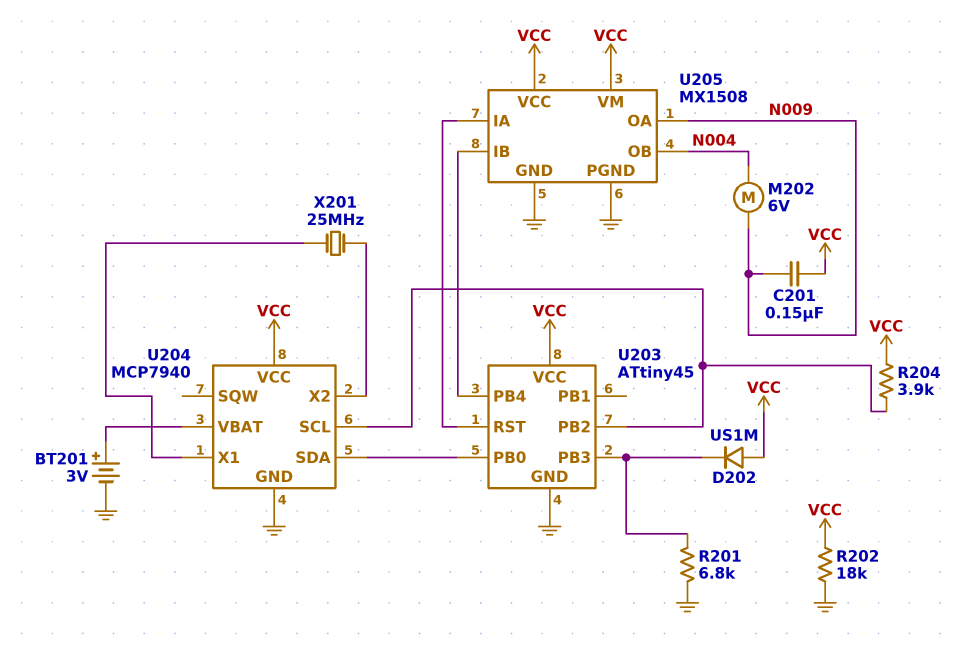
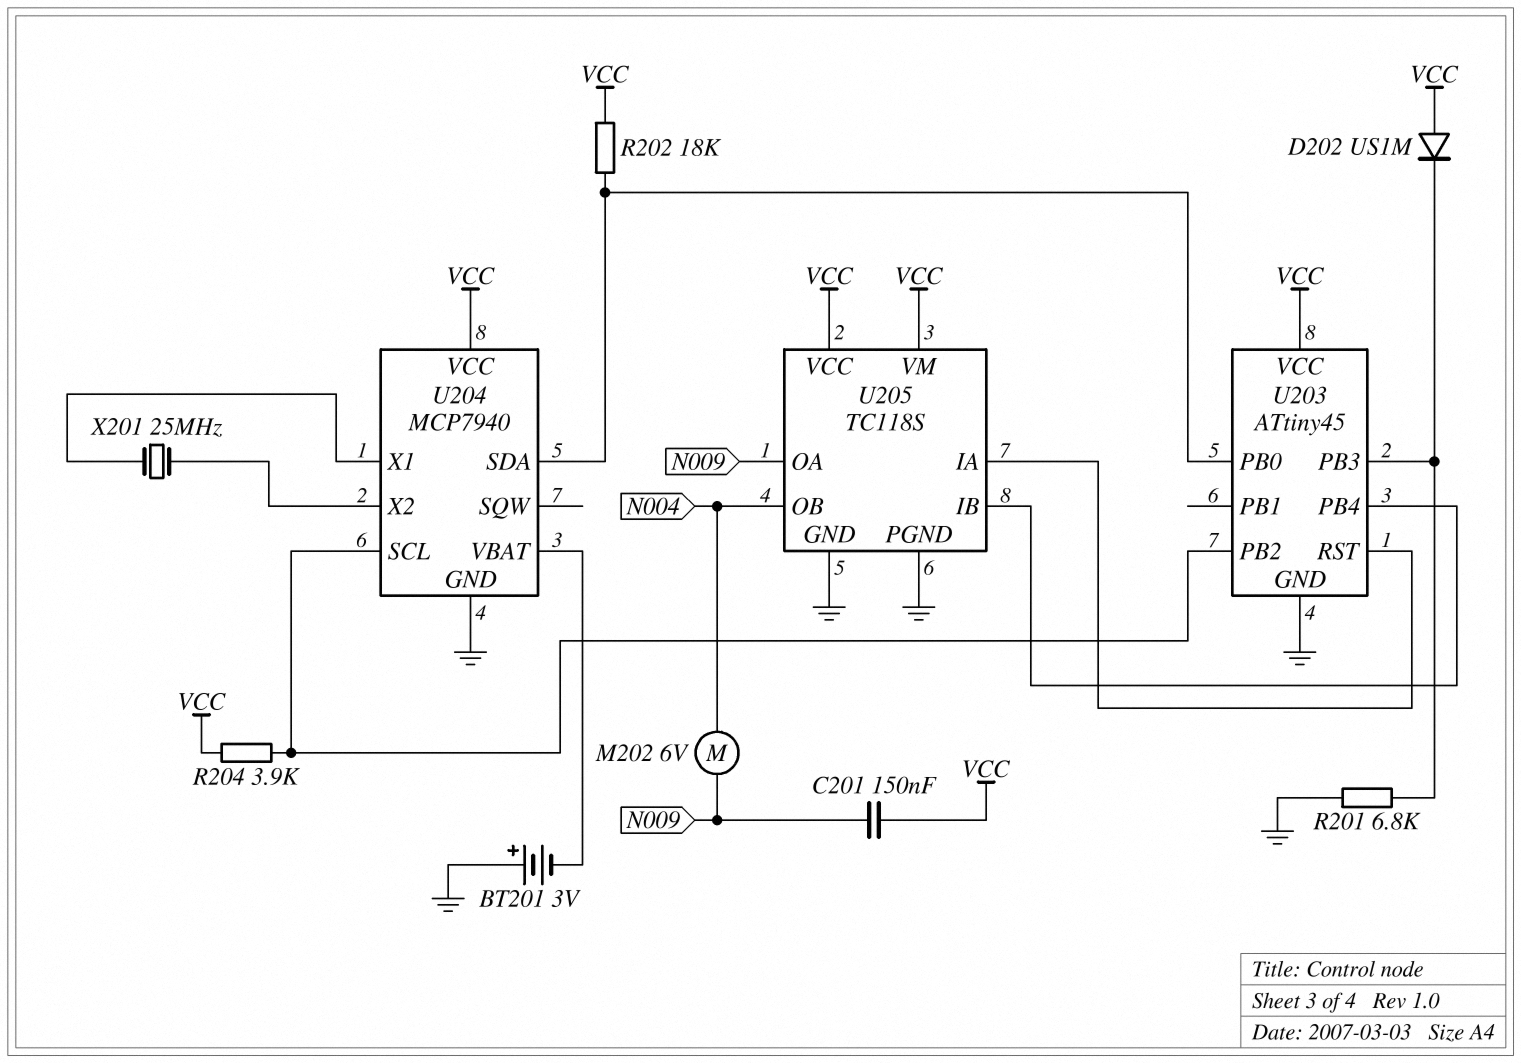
BT201: 3V (plus U204/VBAT, minus GND) -> 3V (plus GND, minus U204/VBAT)
R202: 18k (GND, VCC) -> 18k (U203/PB0, VCC)
U205: MX1508 -> TC118S

